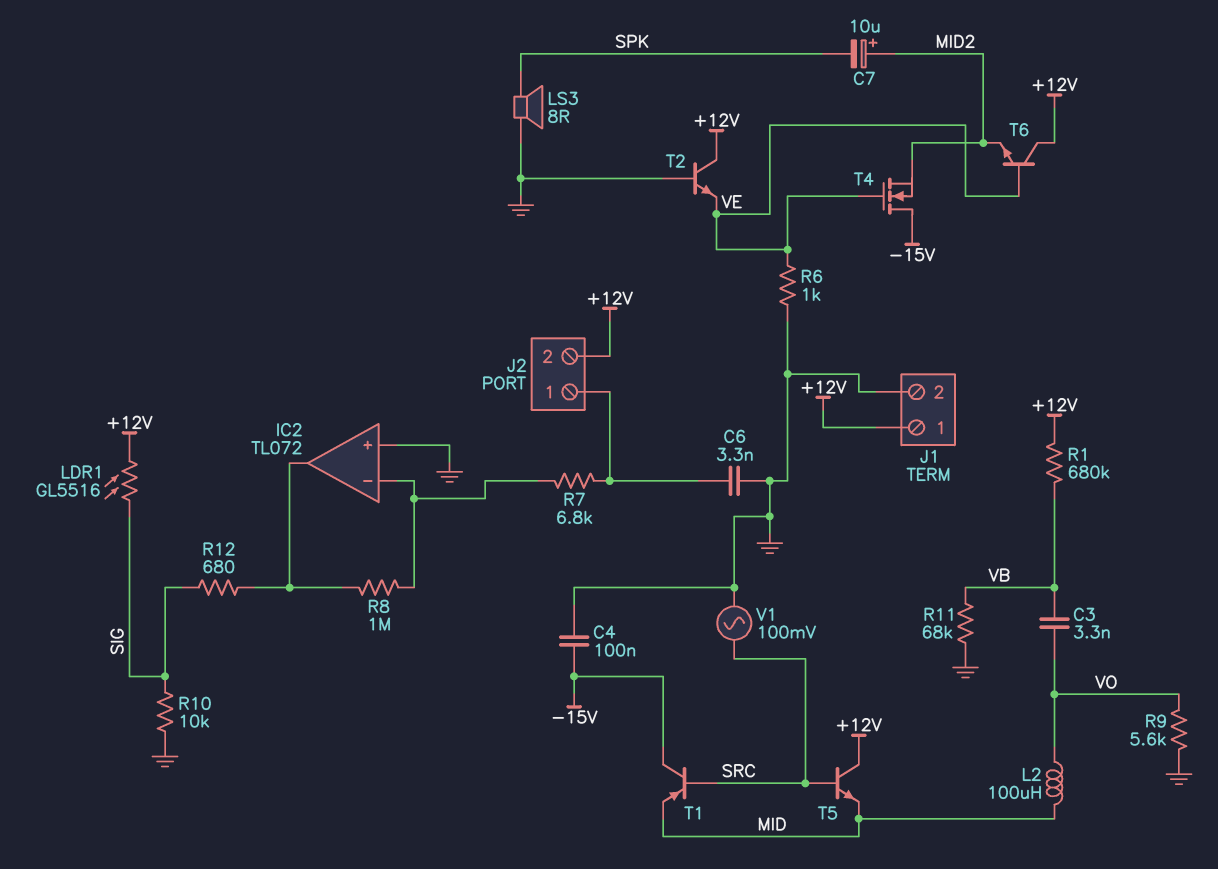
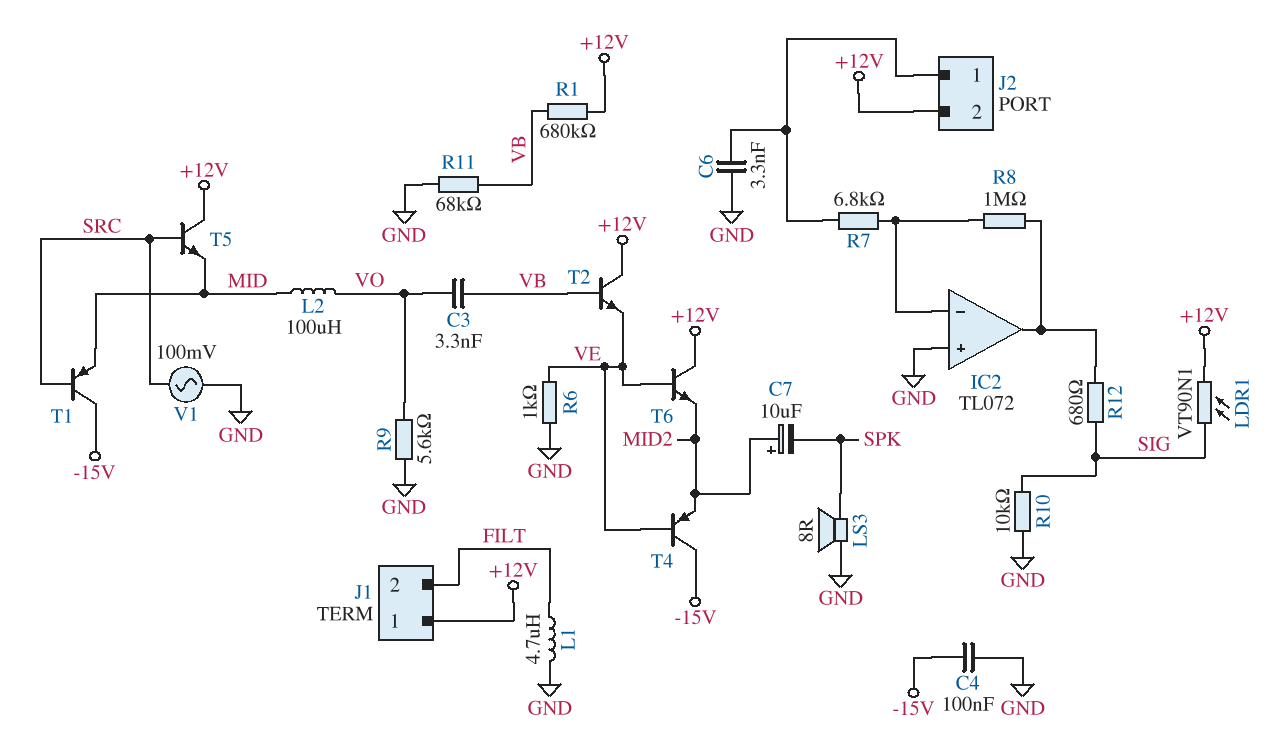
J1 pin 2: GND -> FILT
L1: none -> 4.7uH (FILT, GND)
LDR1: GL5516 (+12V, SIG) -> VT90N1 (+12V, SIG)
T2: NPN (B GND, C +12V, E VE) -> NPN (B VB, C +12V, E VE)
T4: NMOS (G VE, D -15V, S MID2) -> PNP (B VE, C -15V, E MID2)

